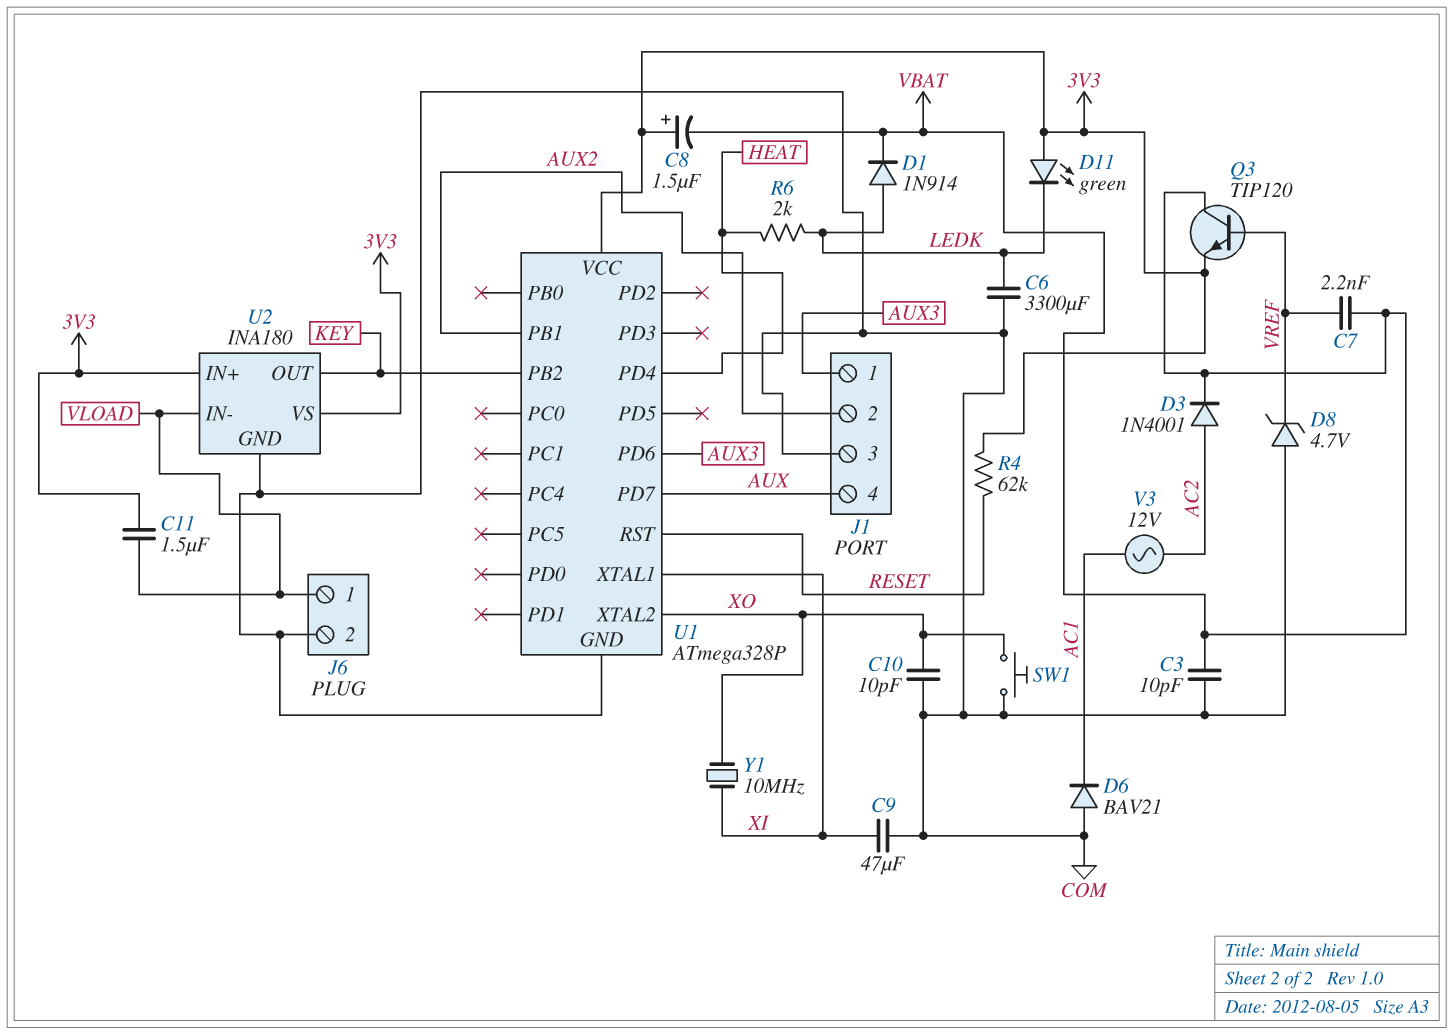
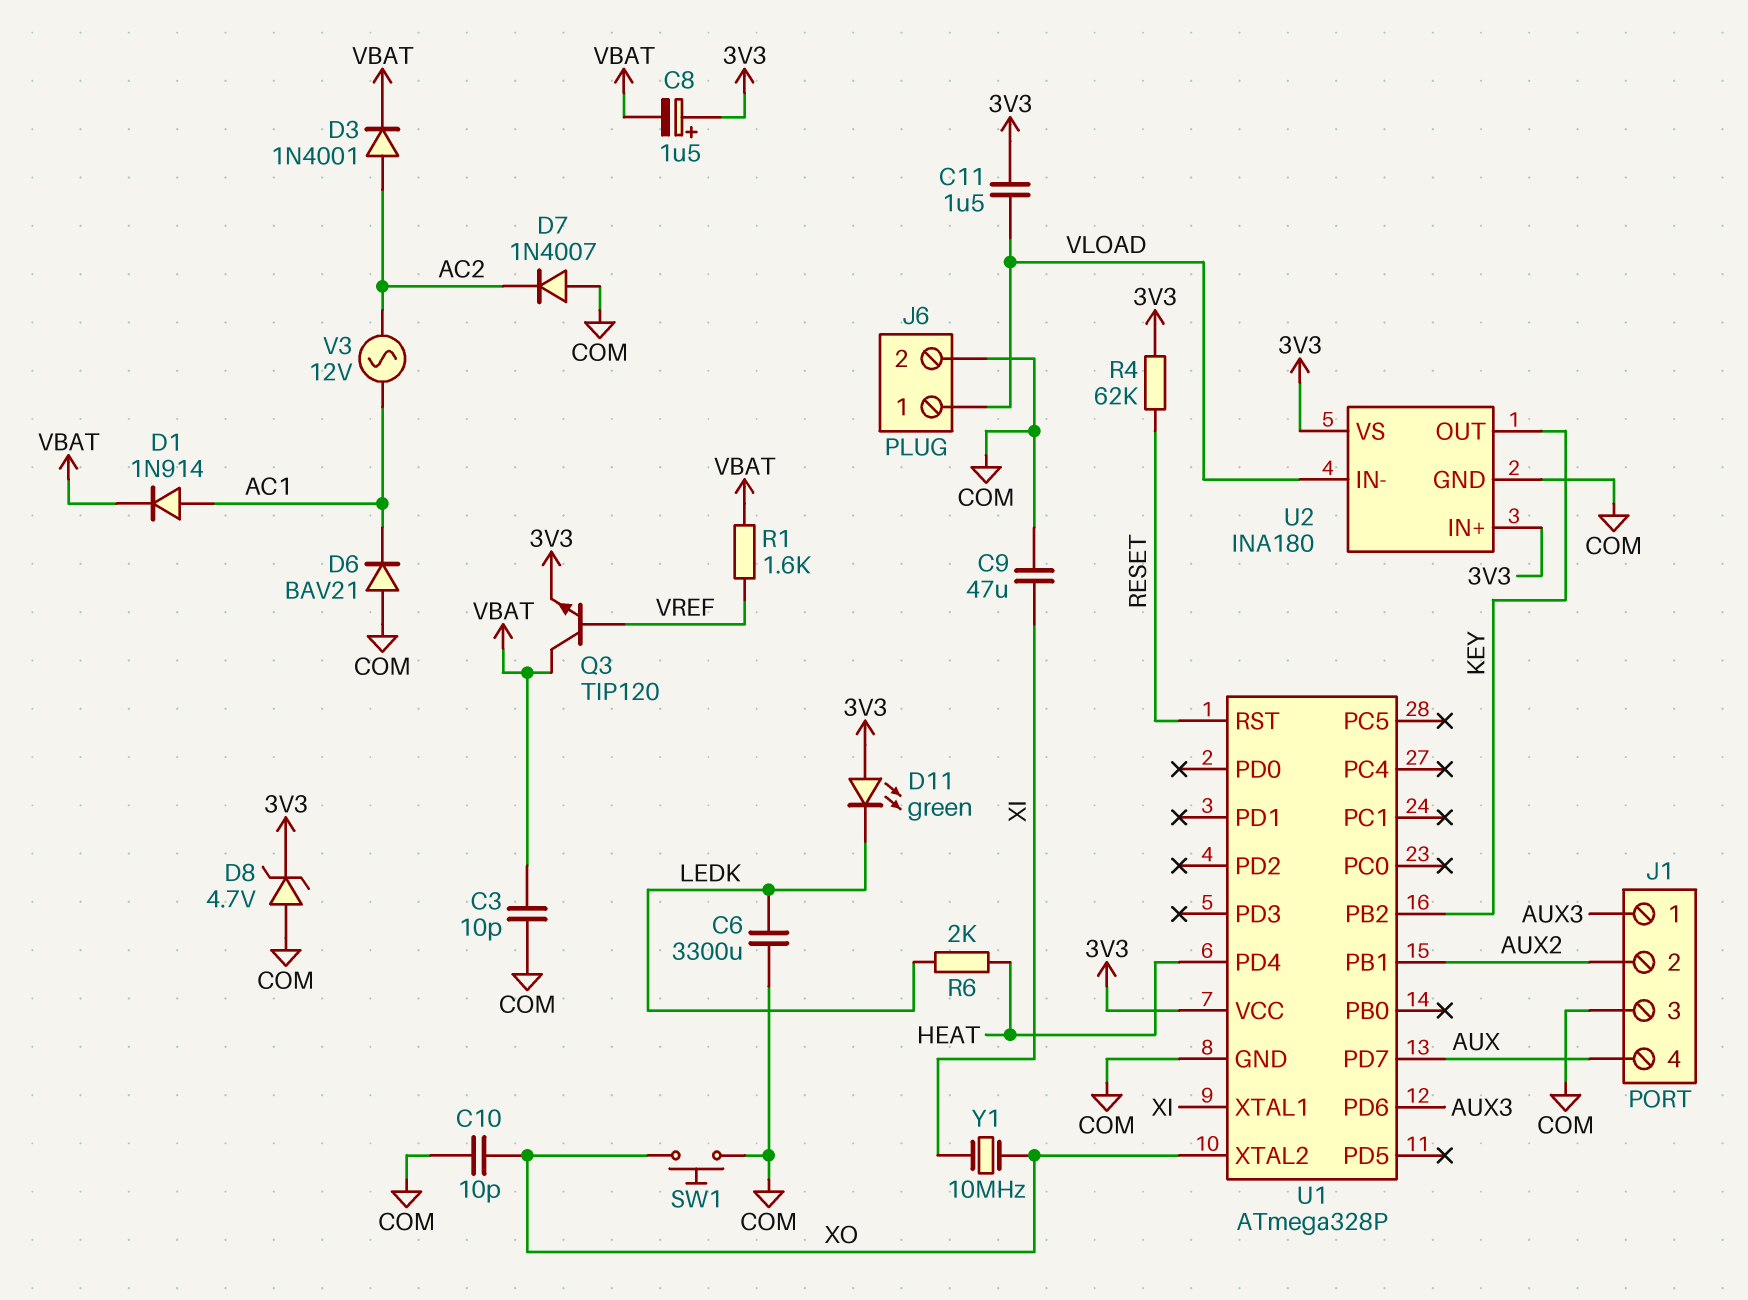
C7: 2.2nF (VBAT, VREF) -> none
D1: diode 1N914 (A LEDK, K VBAT) -> diode 1N914 (A AC1, K VBAT)
D7: none -> diode 1N4007 (A COM, K AC2)
D8: zener 4.7V (A COM, K VREF) -> zener 4.7V (A COM, K 3V3)
R1: none -> 1.6k (VBAT, VREF)

